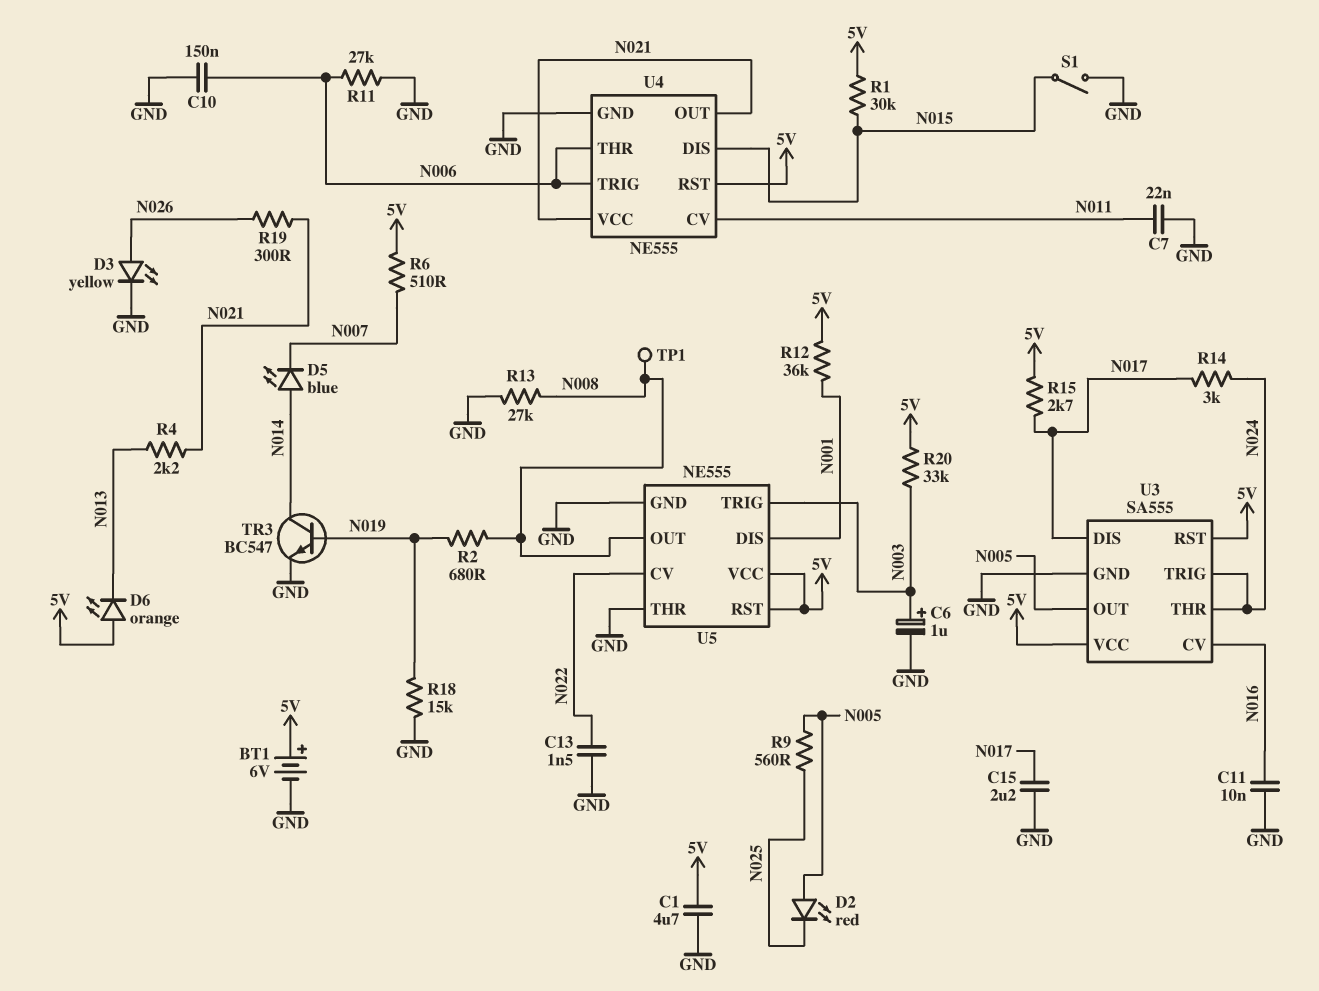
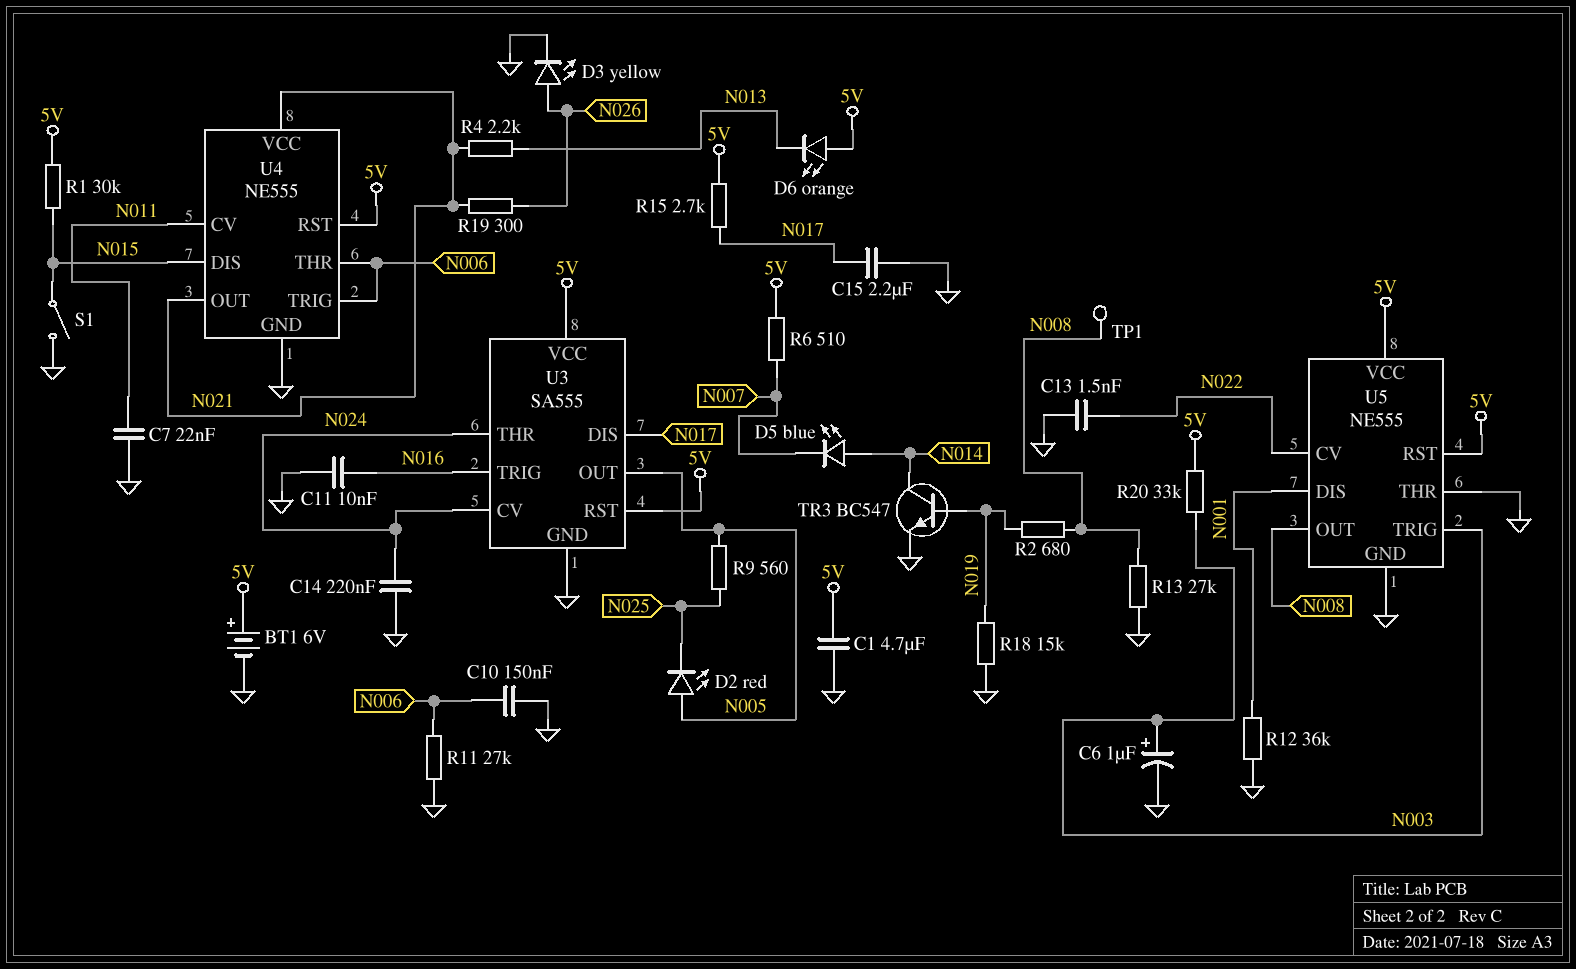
C14: none -> 220nF (GND, N024)
R12: 36k (5V, N001) -> 36k (GND, N001)
R14: 3k (N017, N024) -> none
U3 pin CV: N016 -> N024
U3 pin TRIG: N024 -> N016

